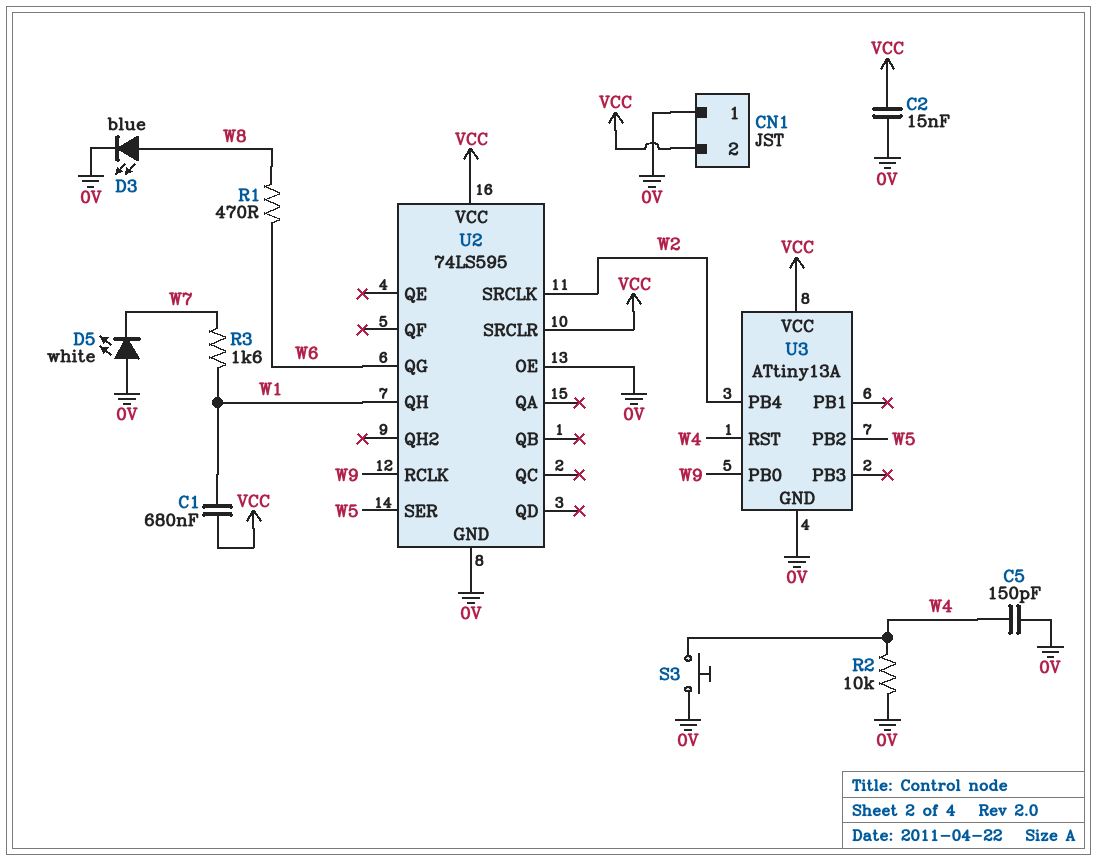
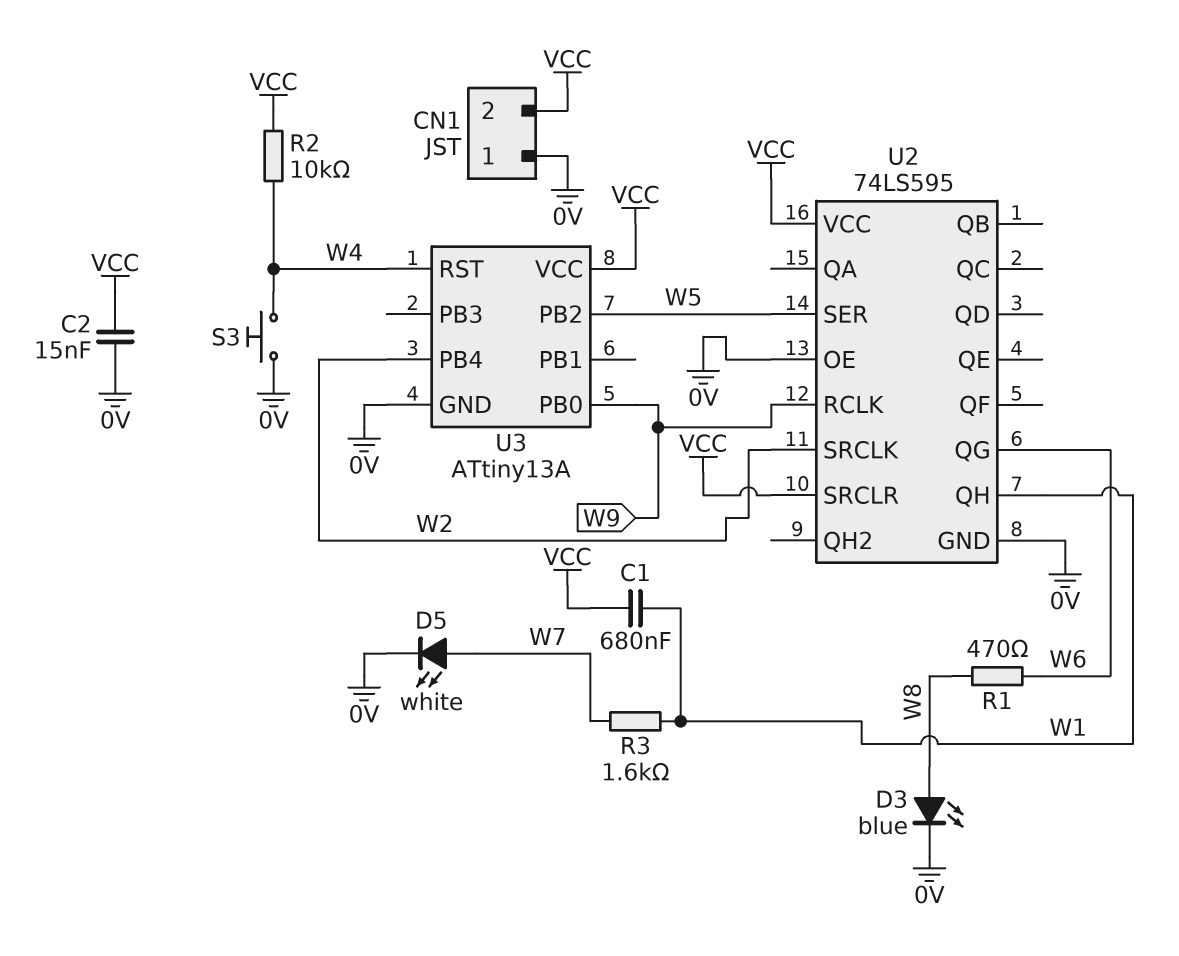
C5: 150pF (0V, W4) -> none
D5: LED white (A 0V, K W7) -> LED white (A W7, K 0V)
R2: 10k (0V, W4) -> 10k (VCC, W4)

